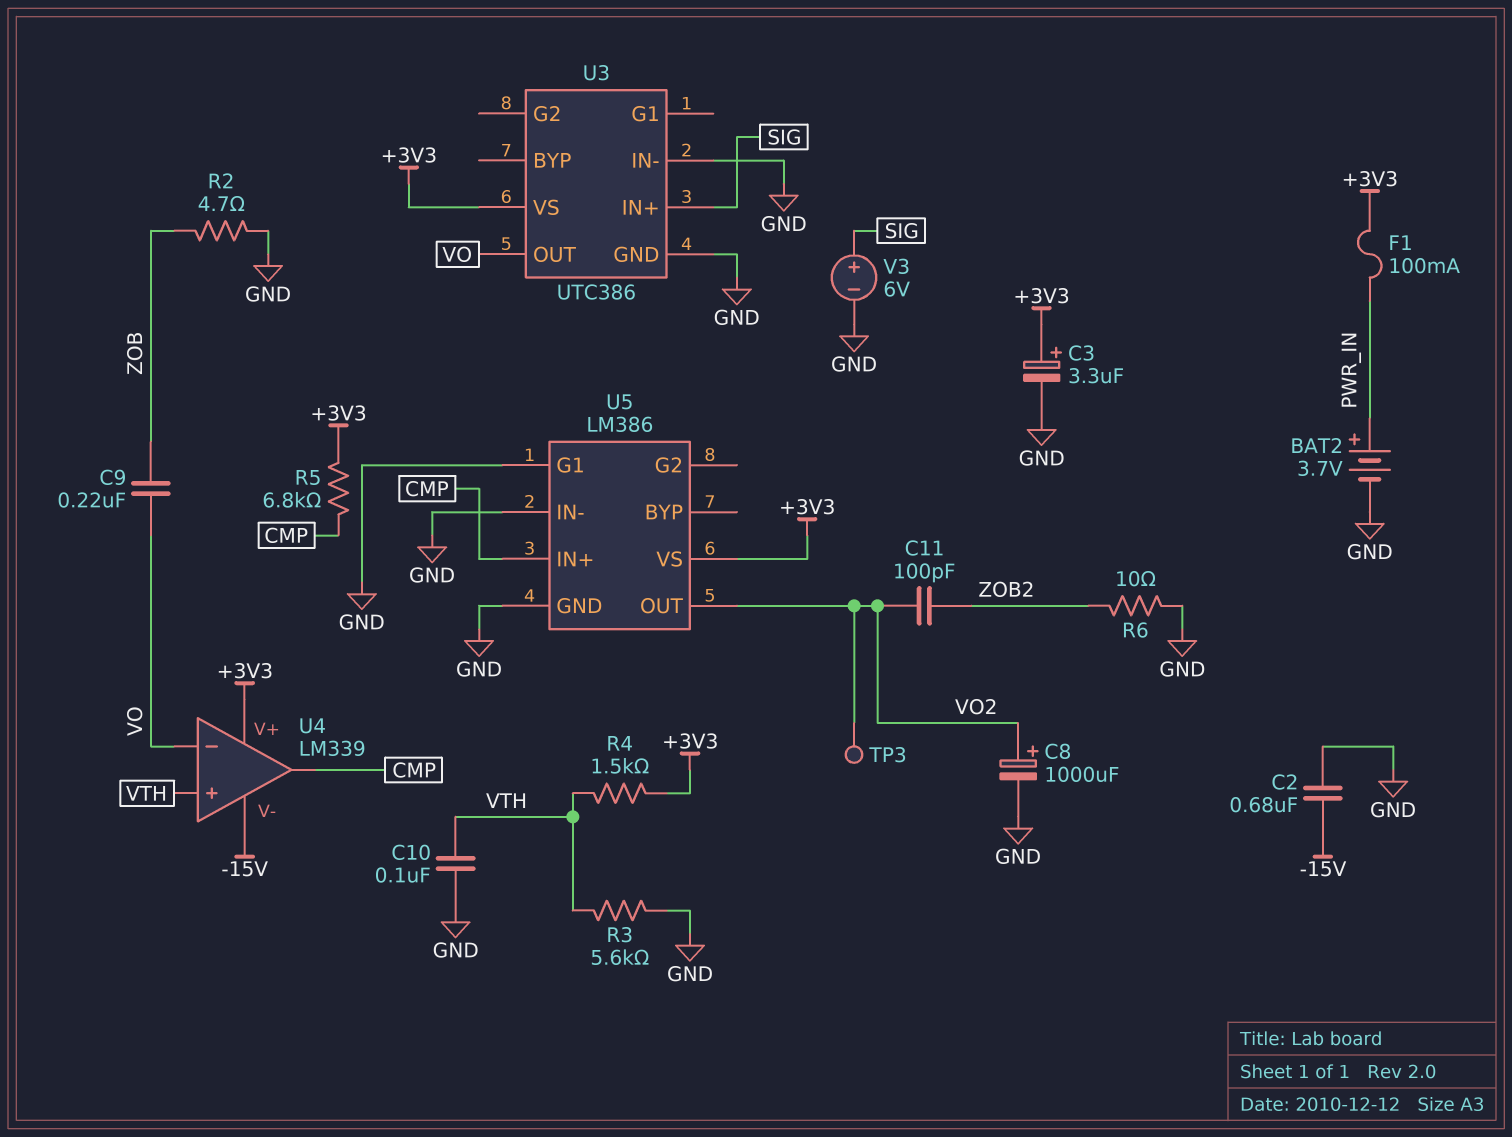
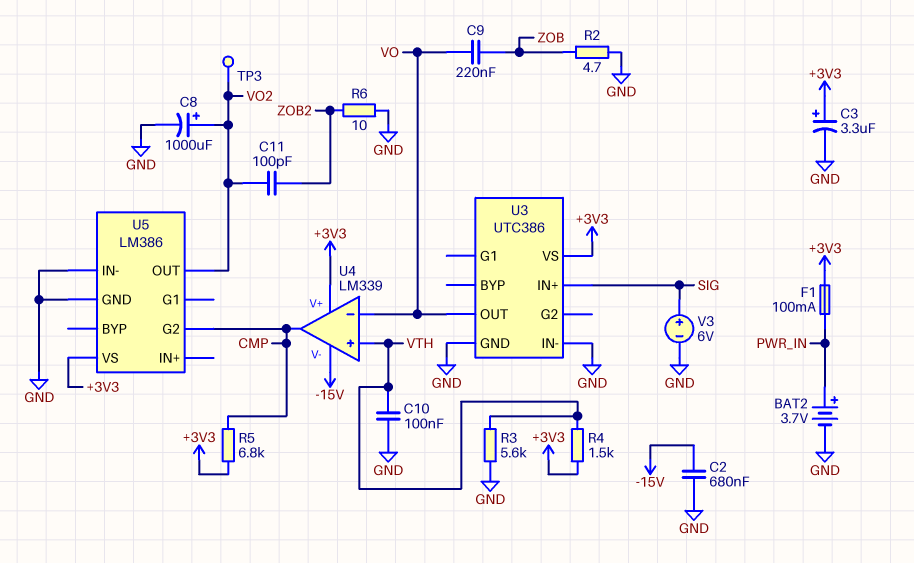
U5 pin G1: GND -> none
U5 pin G2: none -> CMP
U5 pin IN+: CMP -> none

